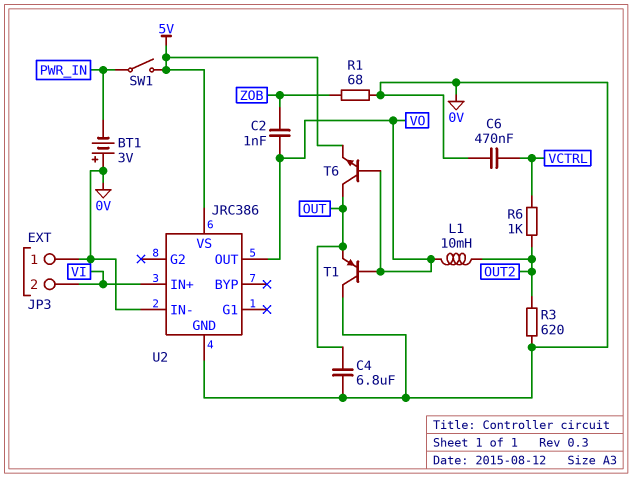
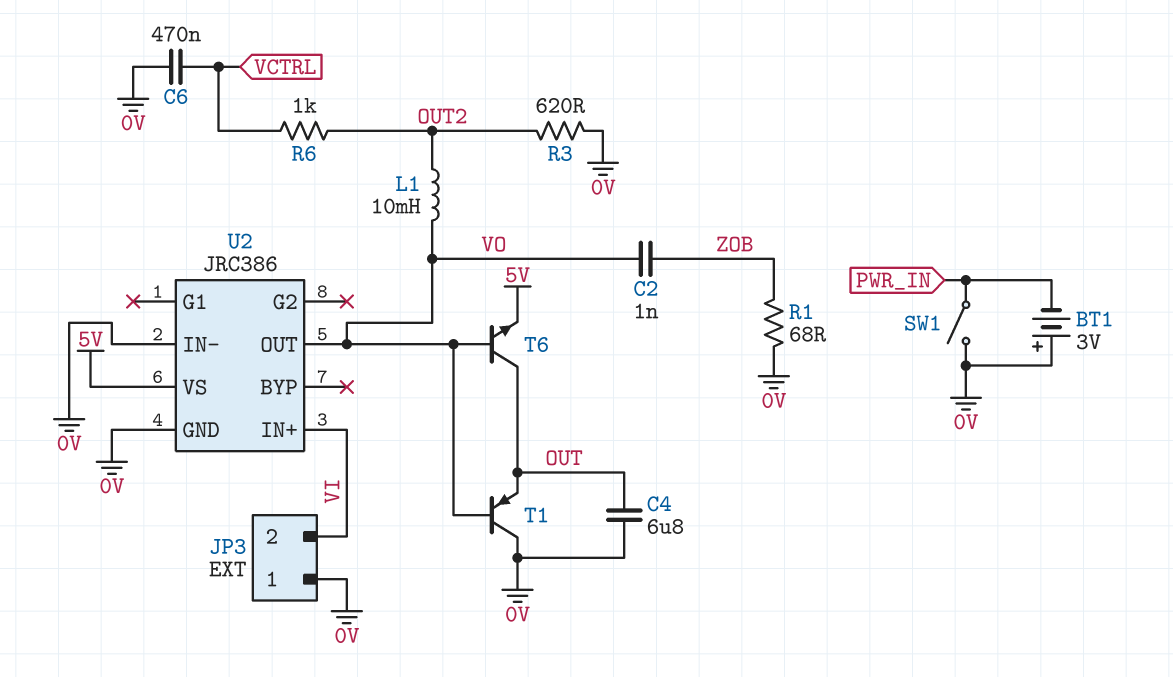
SW1: switch (5V, PWR_IN) -> switch (0V, PWR_IN)

